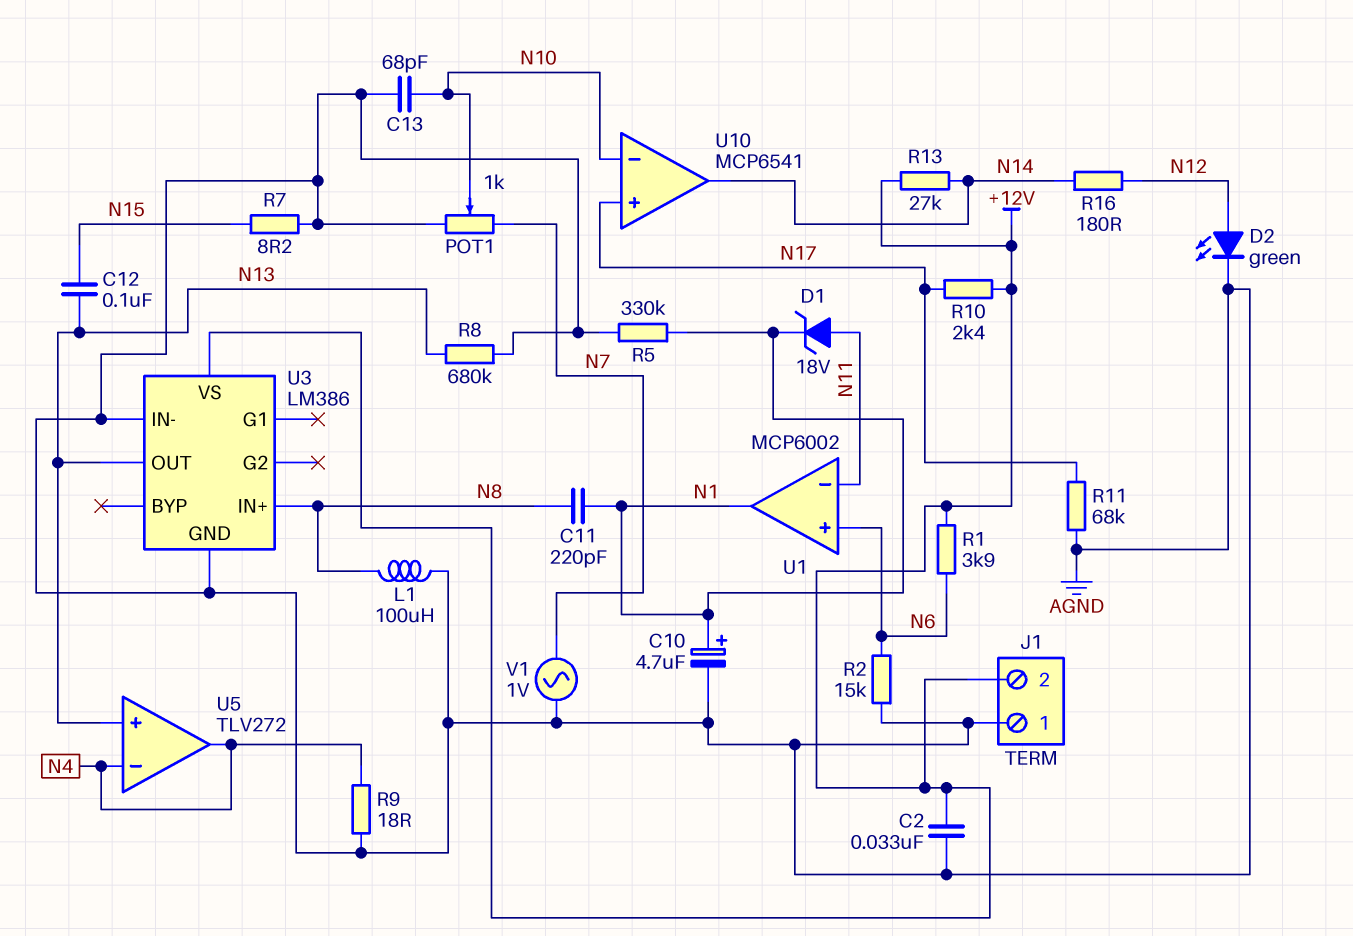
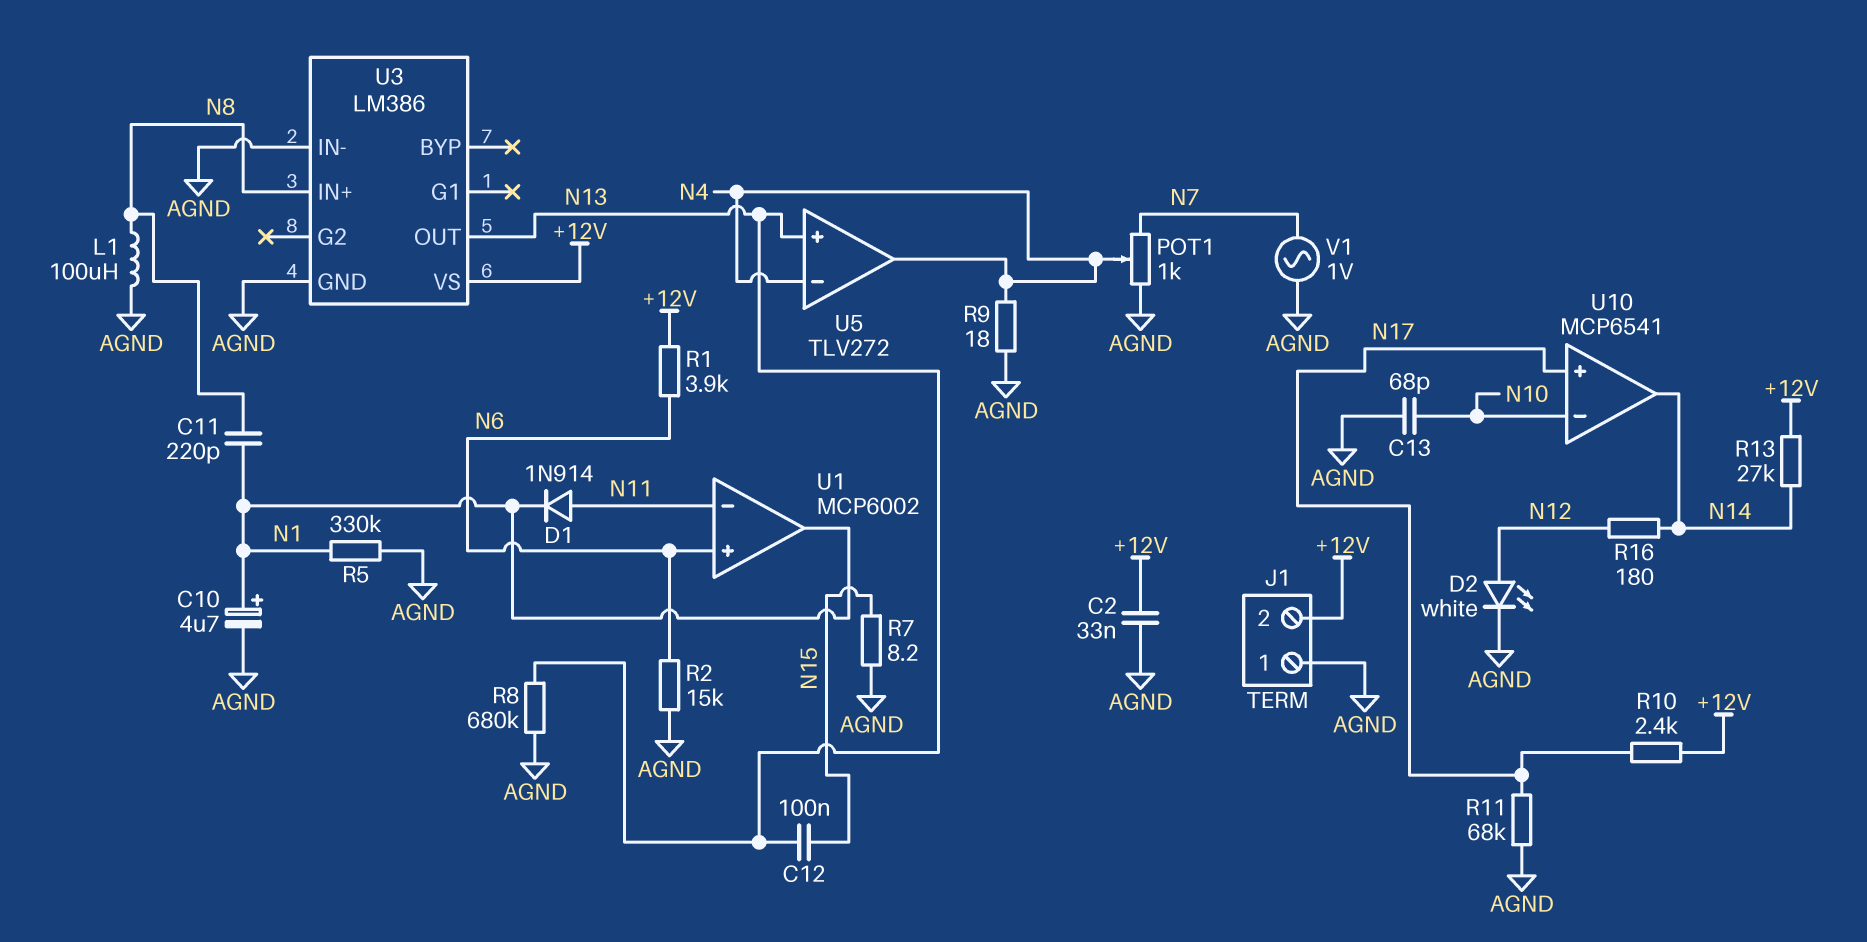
D1: zener 18V (A N11, K N1) -> diode 1N914 (A N11, K N1)
D2: LED green (A N12, K AGND) -> LED white (A N12, K AGND)
POT1: 1k (AGND, N7, wiper N10) -> 1k (AGND, N7, wiper N4)

